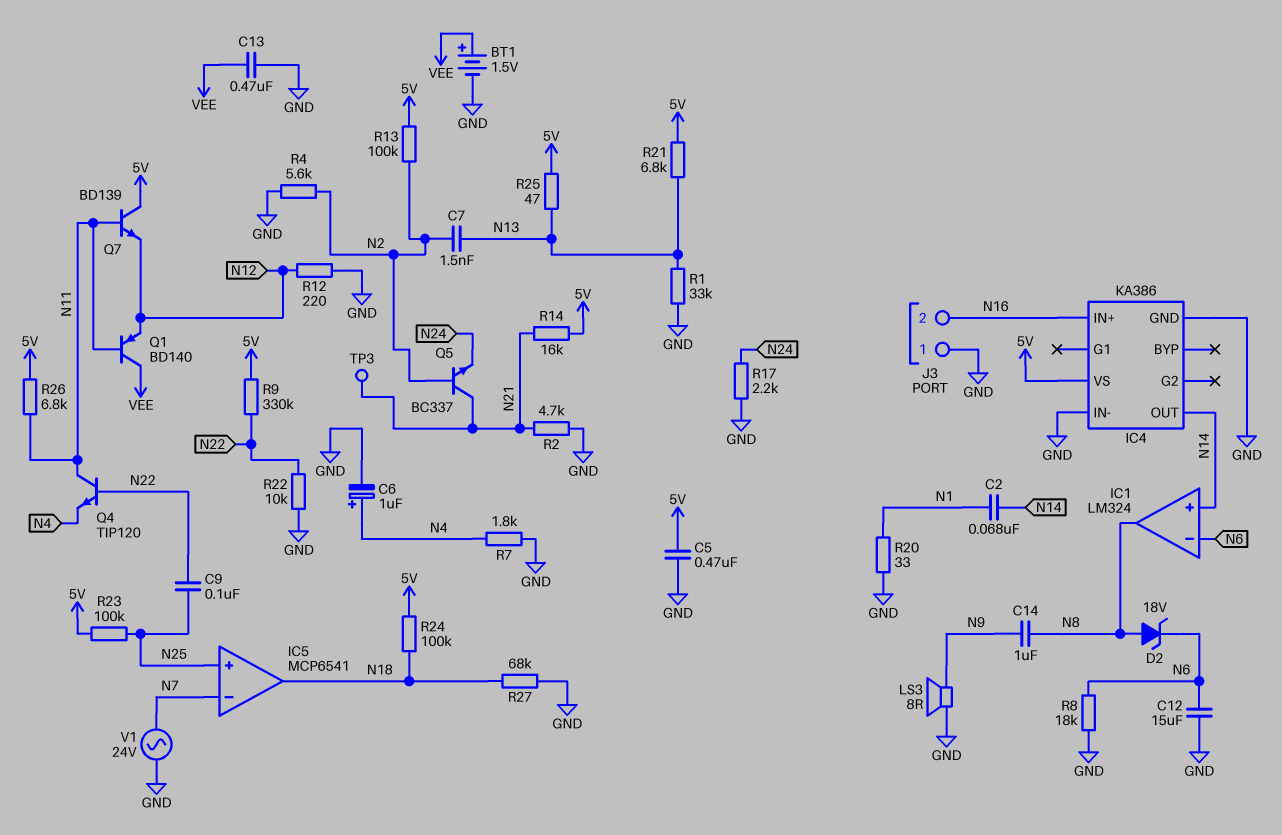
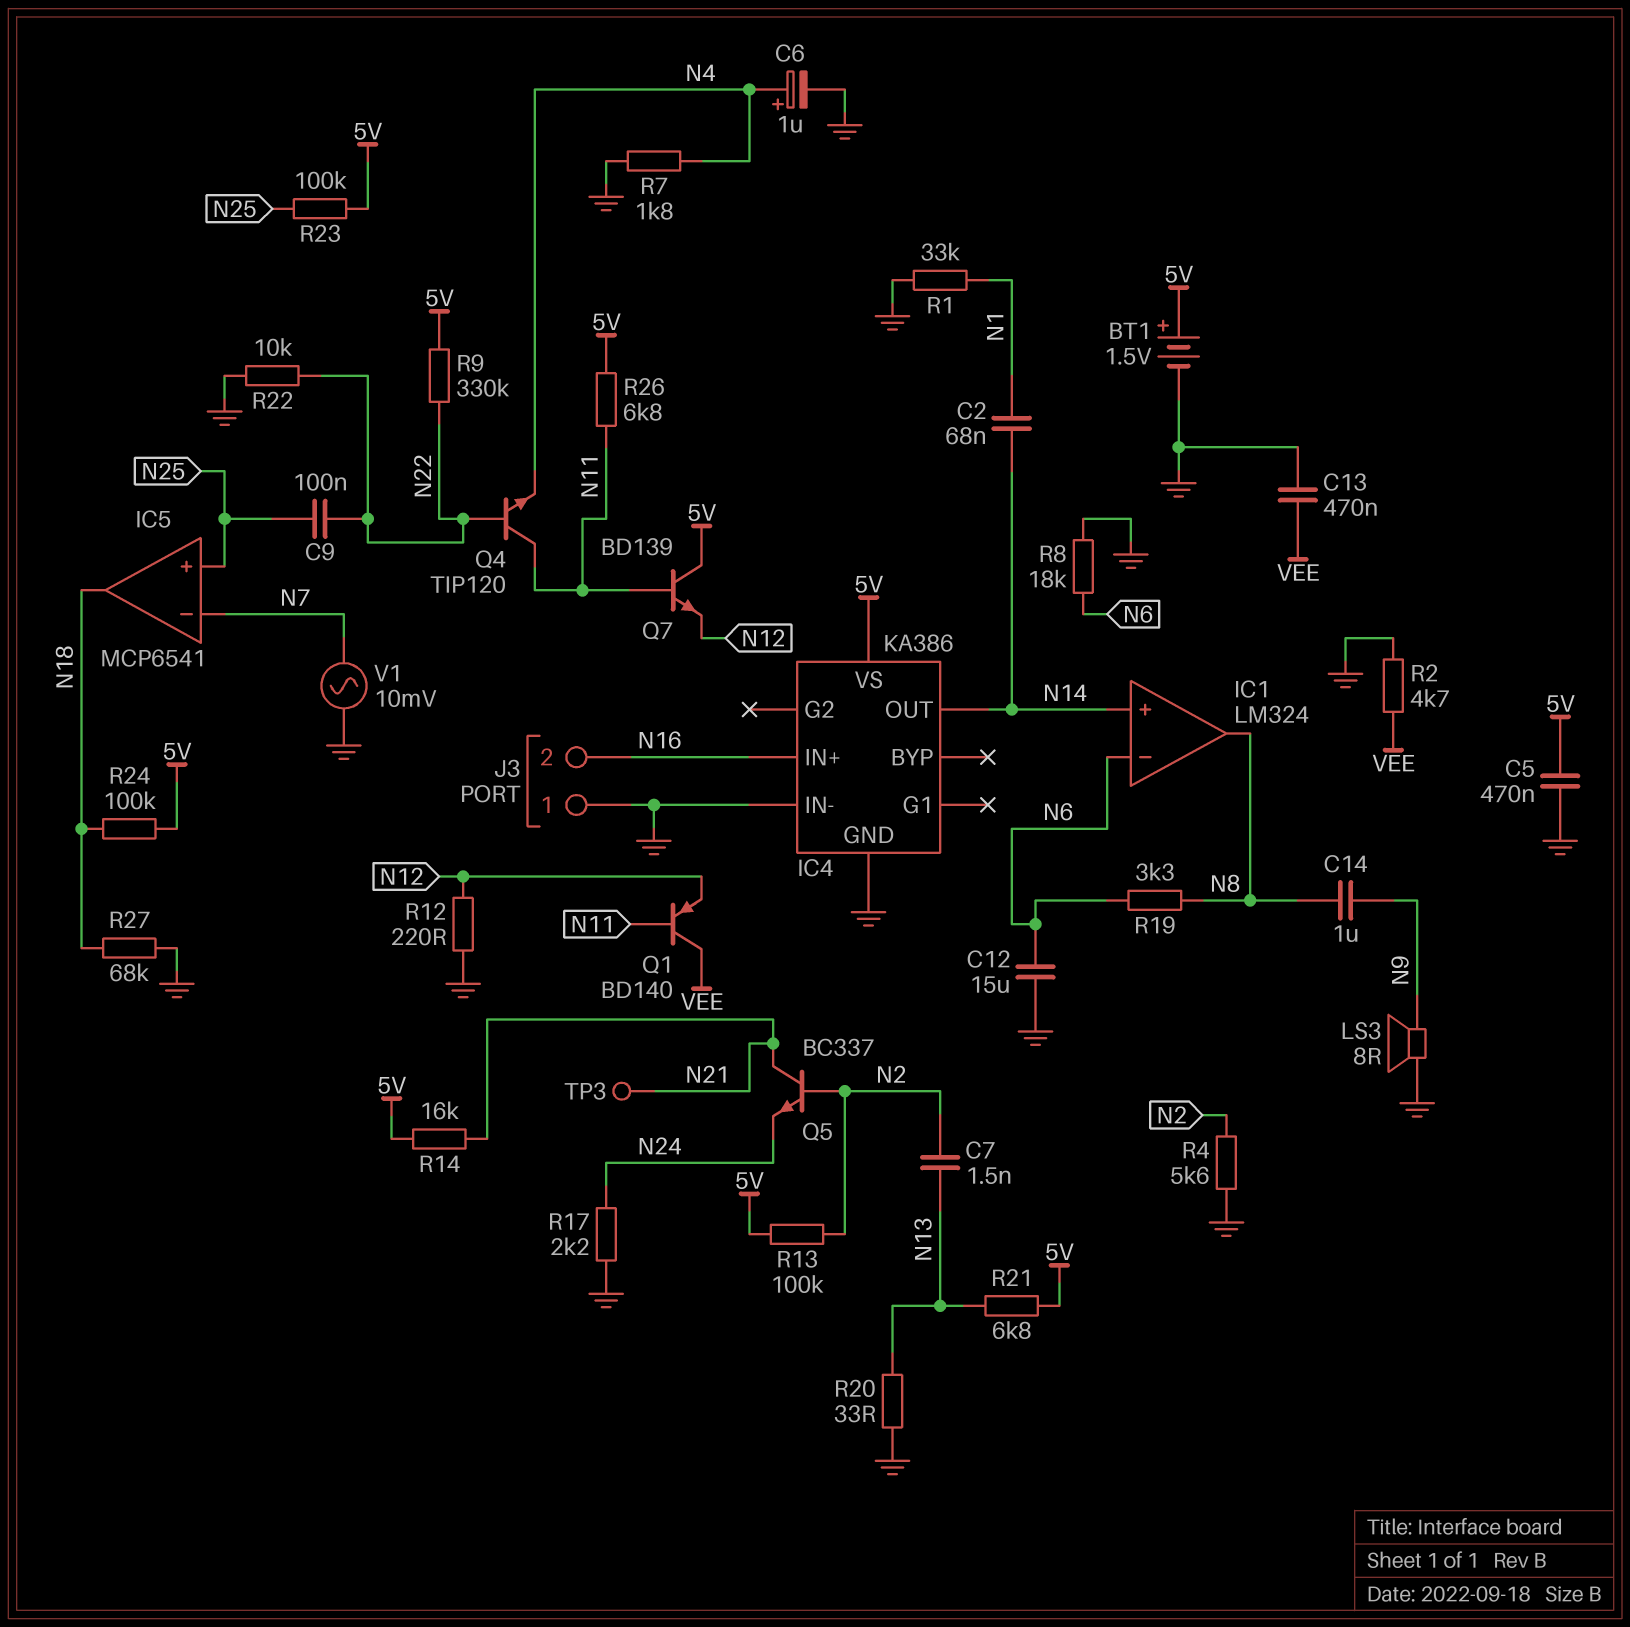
BT1: 1.5V (plus VEE, minus GND) -> 1.5V (plus 5V, minus GND)
D2: zener 18V (A N8, K N6) -> none
R1: 33k (GND, N13) -> 33k (GND, N1)
R2: 4.7k (GND, N21) -> 4.7k (GND, VEE)
R19: none -> 3.3k (N6, N8)
R20: 33 (GND, N1) -> 33 (GND, N13)
R25: 47 (5V, N13) -> none
V1: AC 24V (GND, N7) -> AC 10mV (GND, N7)

